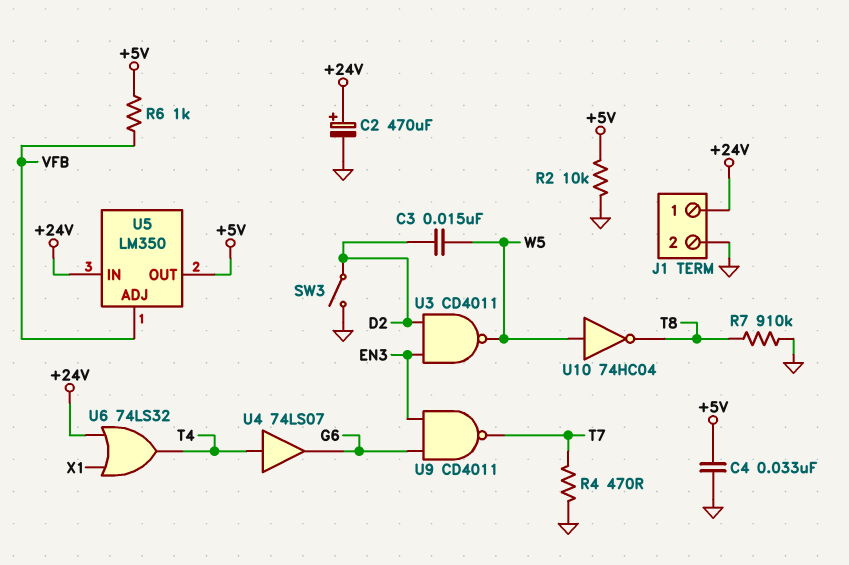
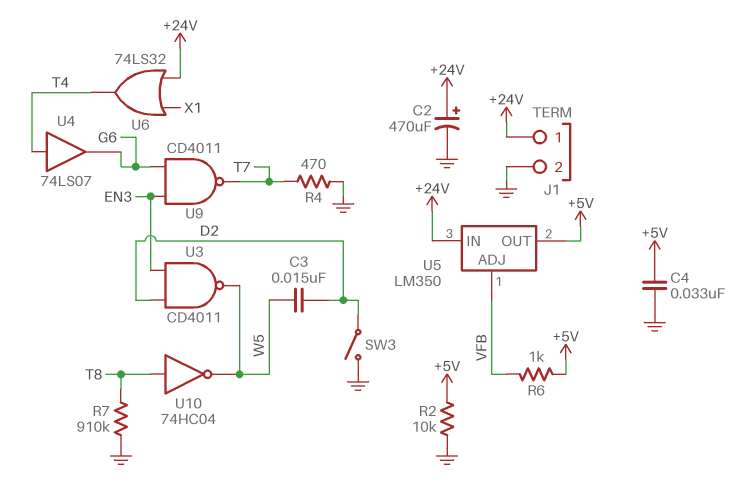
U10: NOT 74HC04 (in W5, out T8) -> NOT 74HC04 (in T8, out W5)

